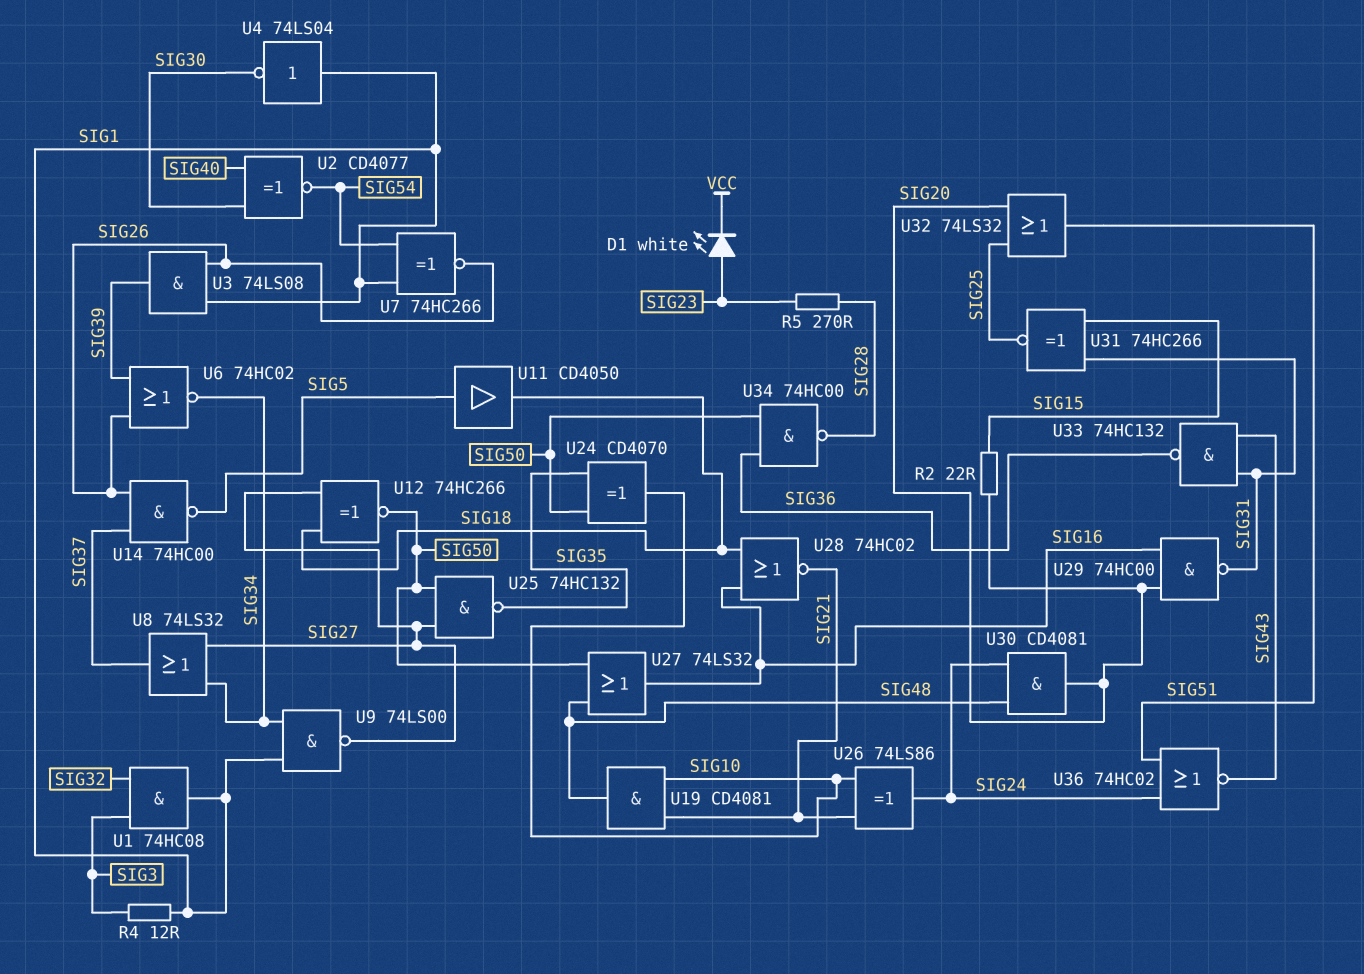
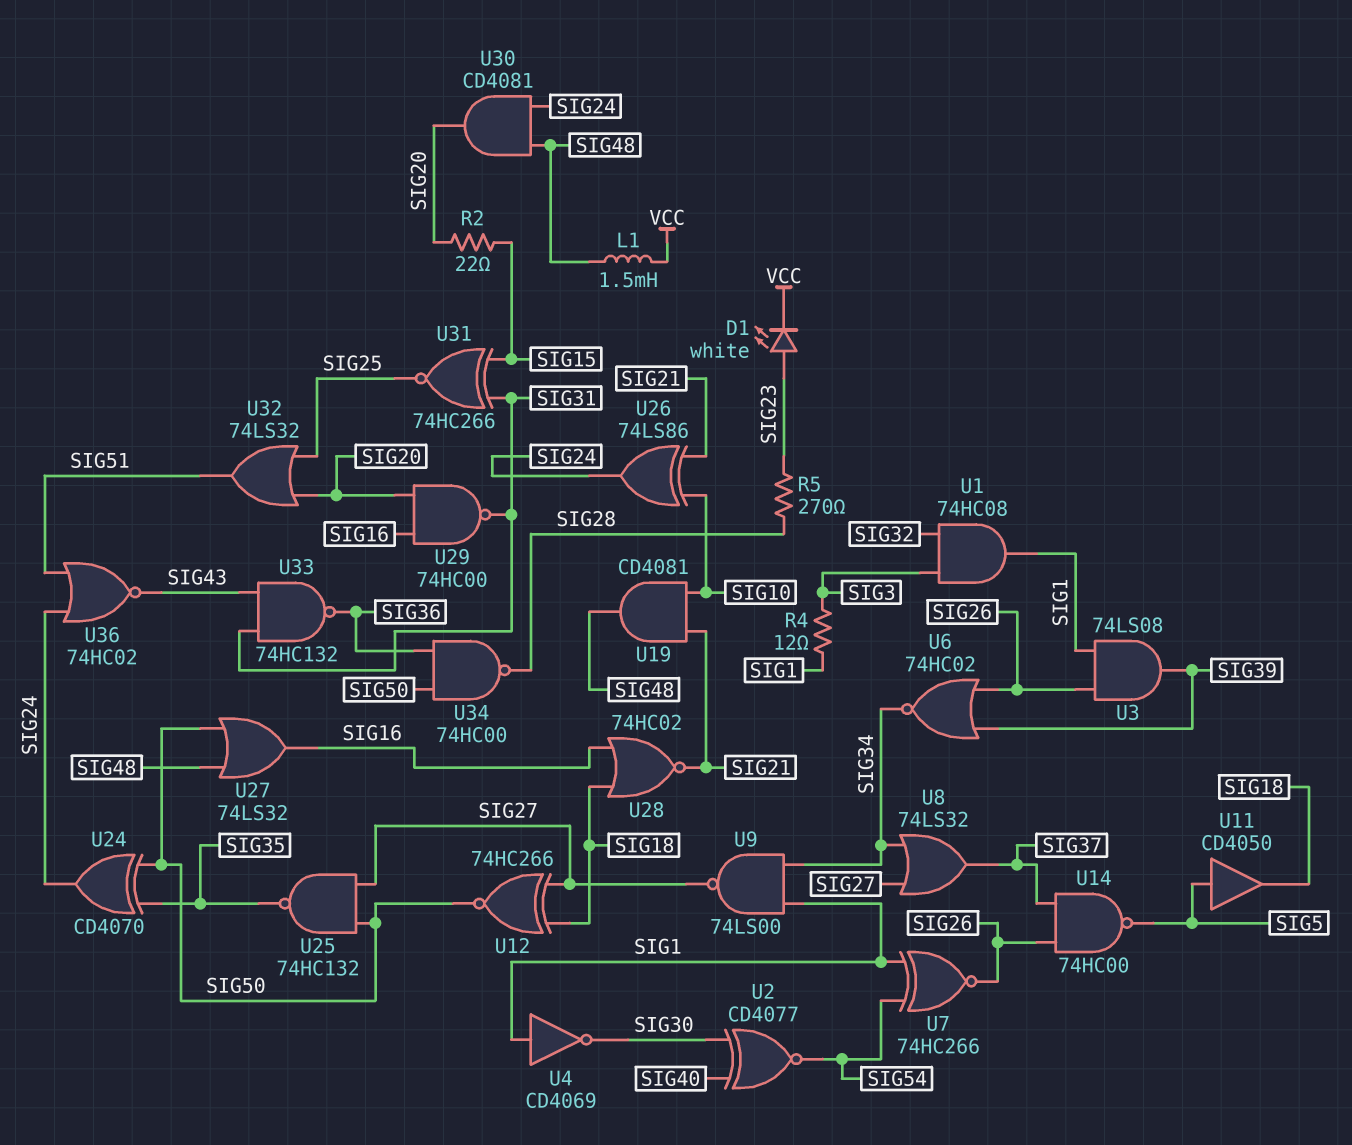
L1: none -> 1.5mH (SIG48, VCC)
U4: NOT 74LS04 (in SIG1, out SIG30) -> NOT CD4069 (in SIG1, out SIG30)
U24: XOR CD4070 (in SIG35, in SIG50, out SIG10) -> XOR CD4070 (in SIG35, in SIG50, out SIG24)

